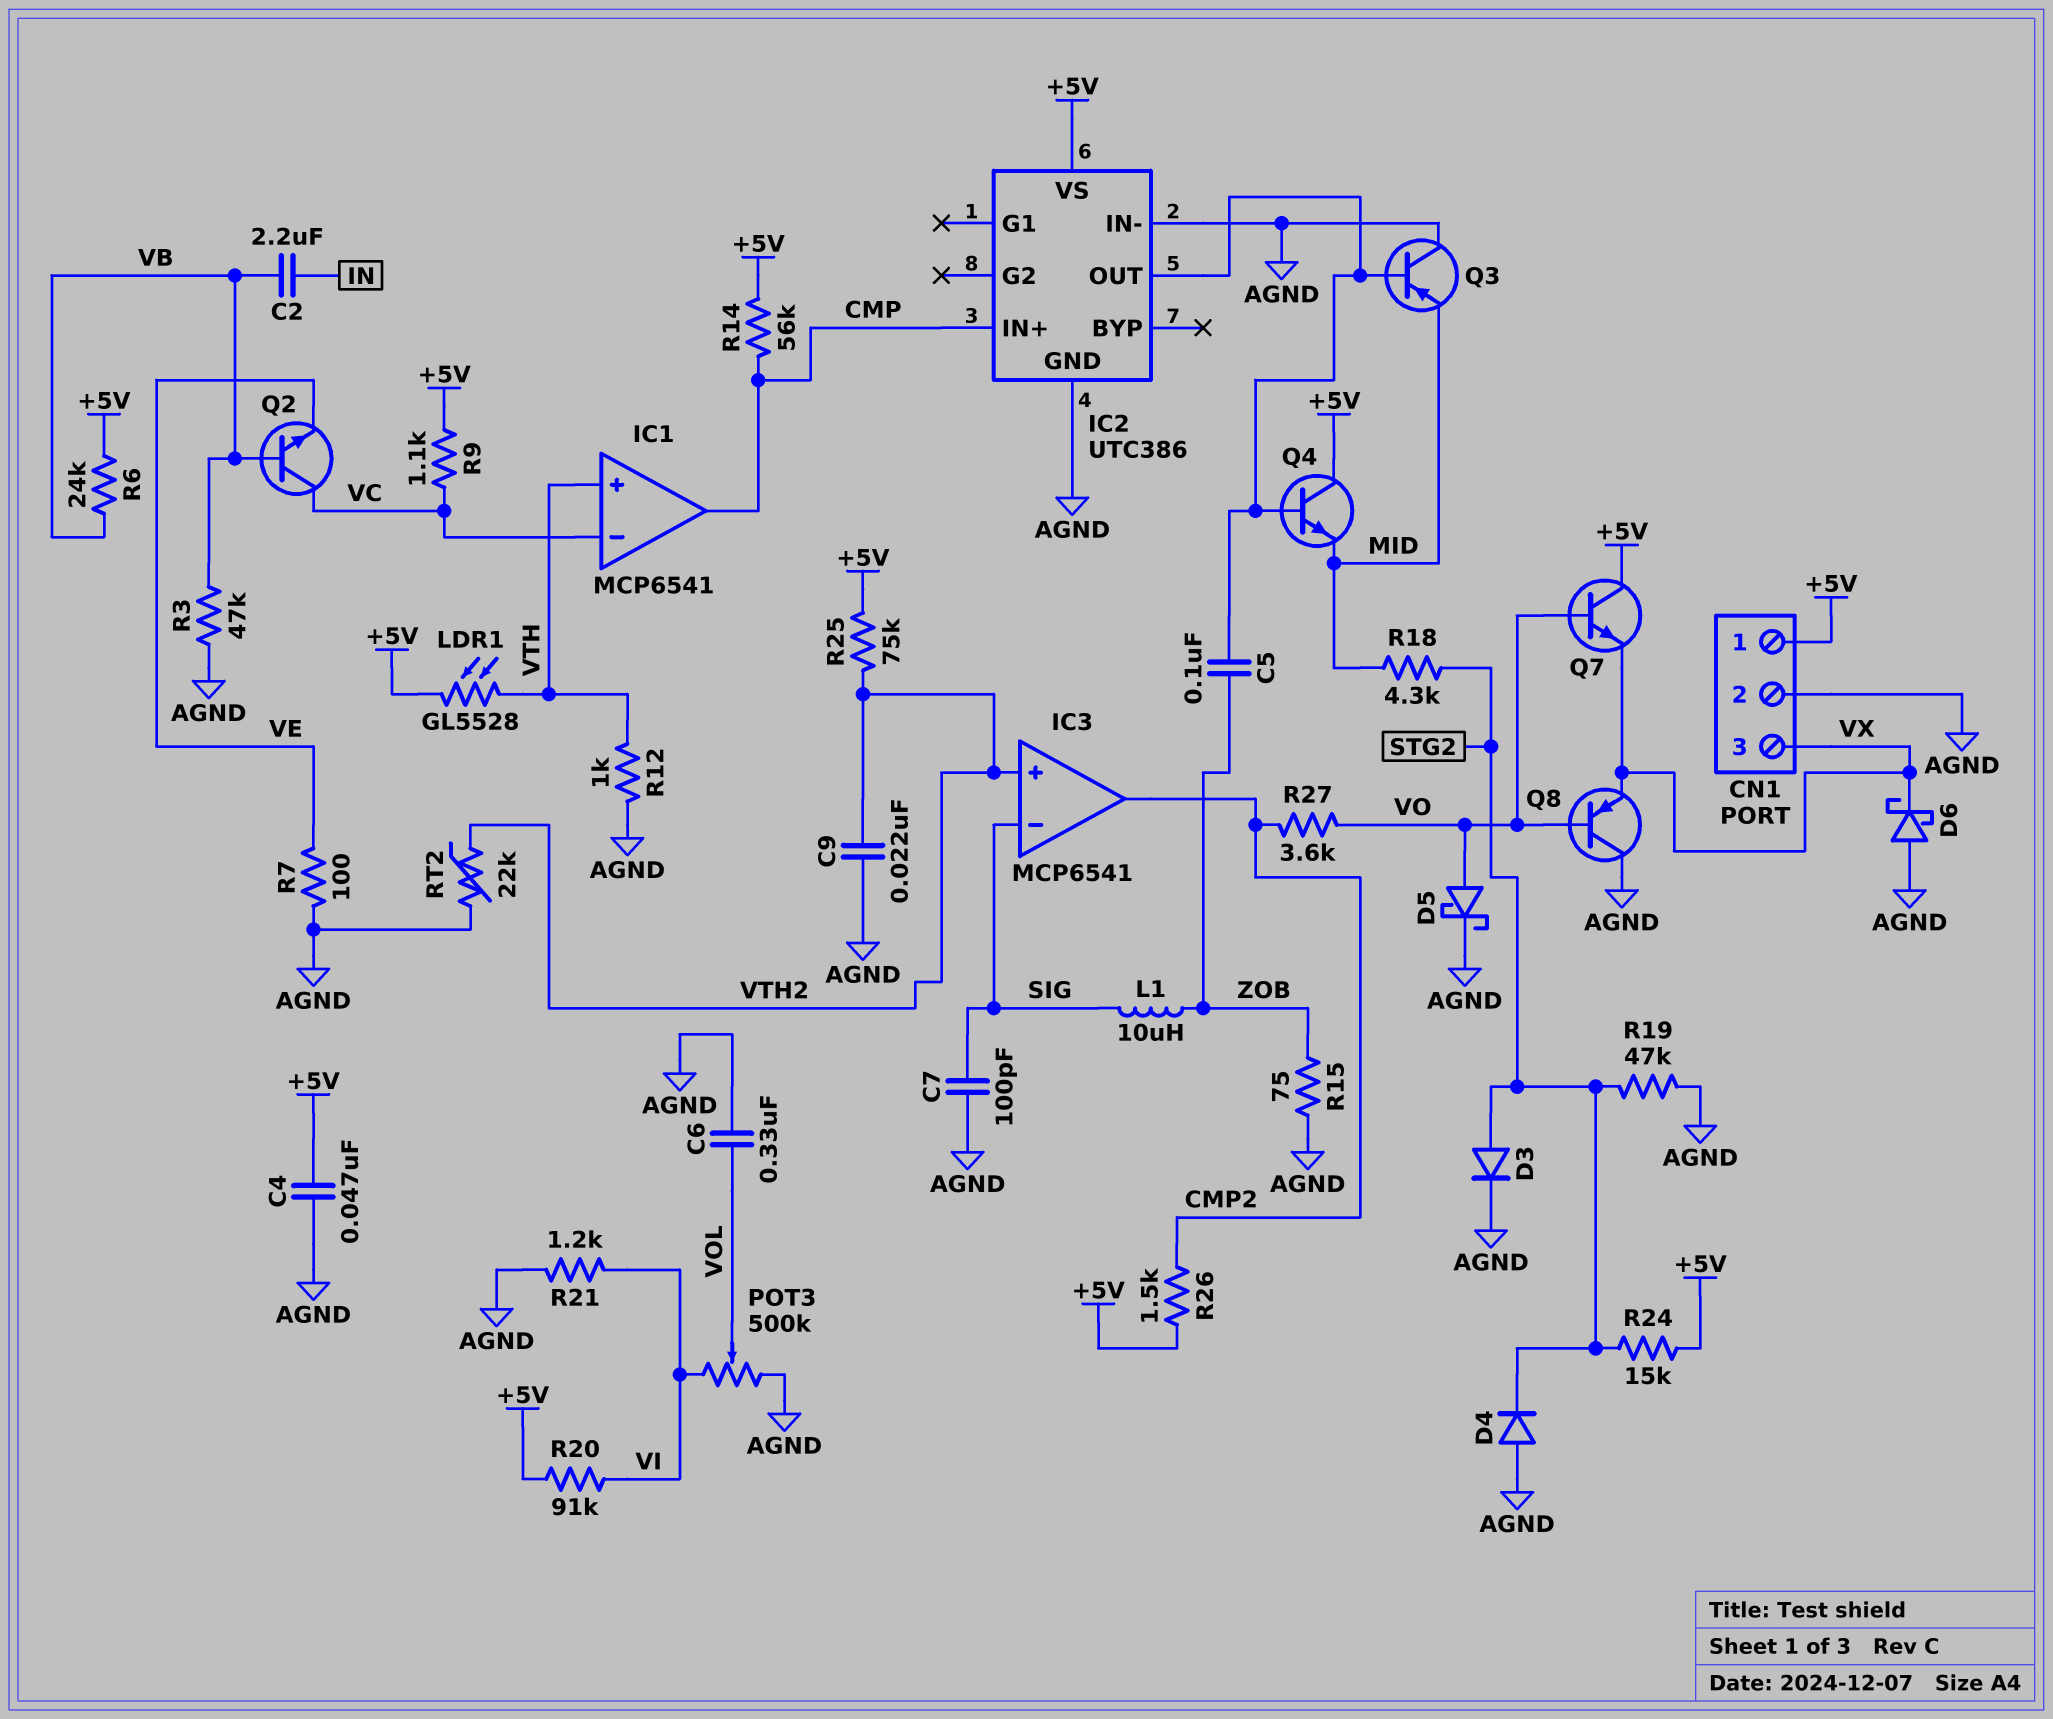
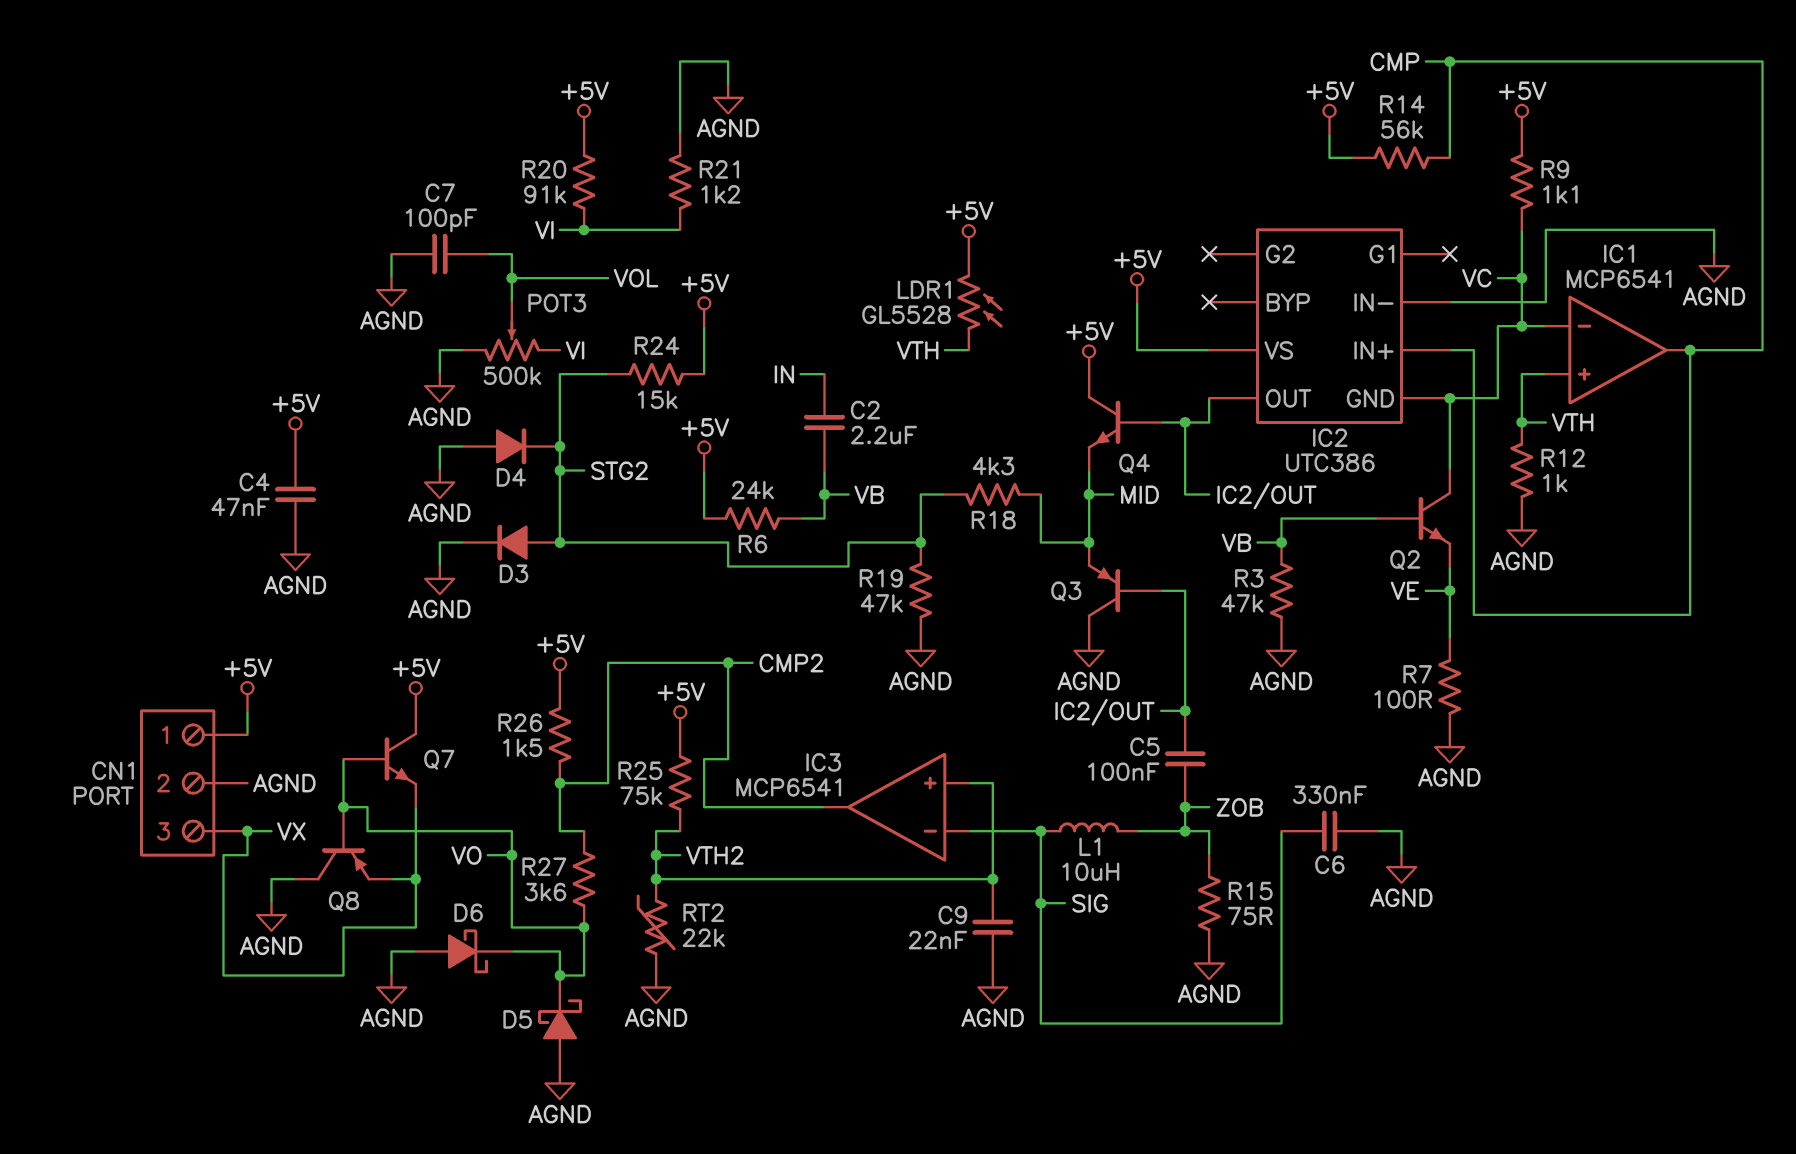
C6: 330nF (AGND, VOL) -> 330nF (AGND, SIG)
C7: 100pF (AGND, SIG) -> 100pF (AGND, VOL)
D5: schottky (A VO, K AGND) -> schottky (A AGND, K VO)
D6: schottky (A AGND, K VX) -> schottky (A AGND, K VO)
IC2 pin GND: AGND -> VC

